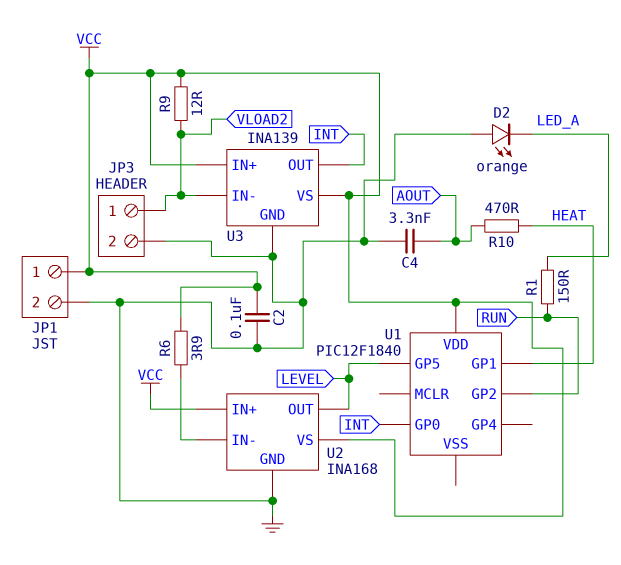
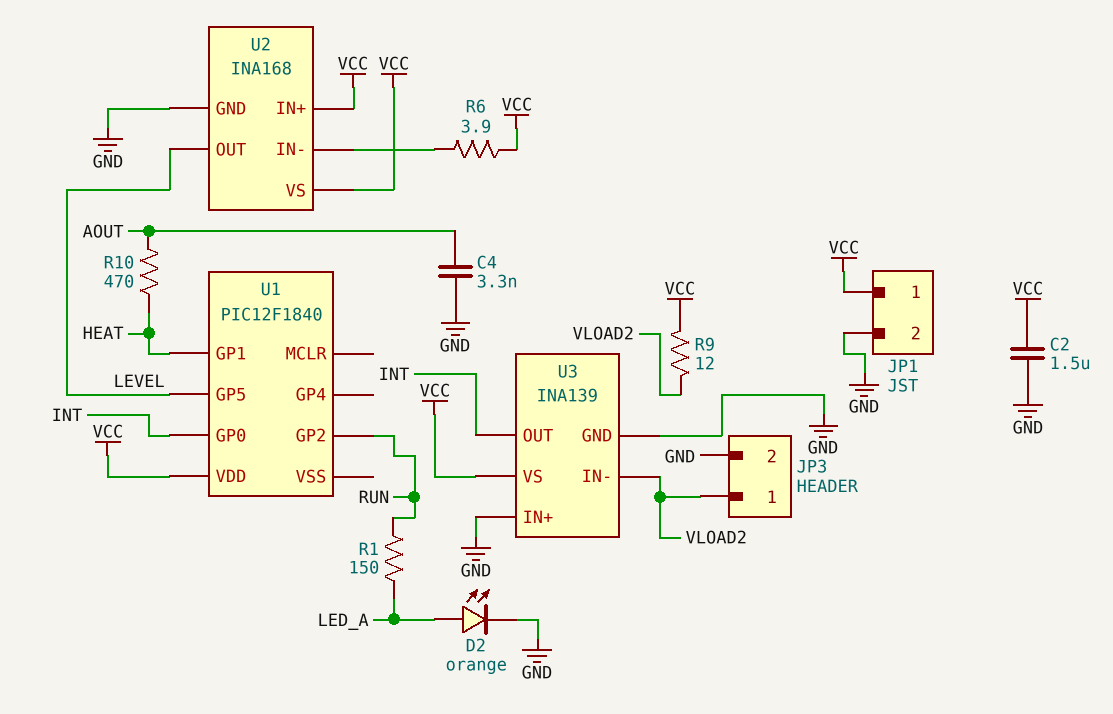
C2: 100nF (GND, VCC) -> 1.5uF (GND, VCC)
D2: LED orange (A GND, K LED_A) -> LED orange (A LED_A, K GND)
U3 pin IN+: VCC -> GND

